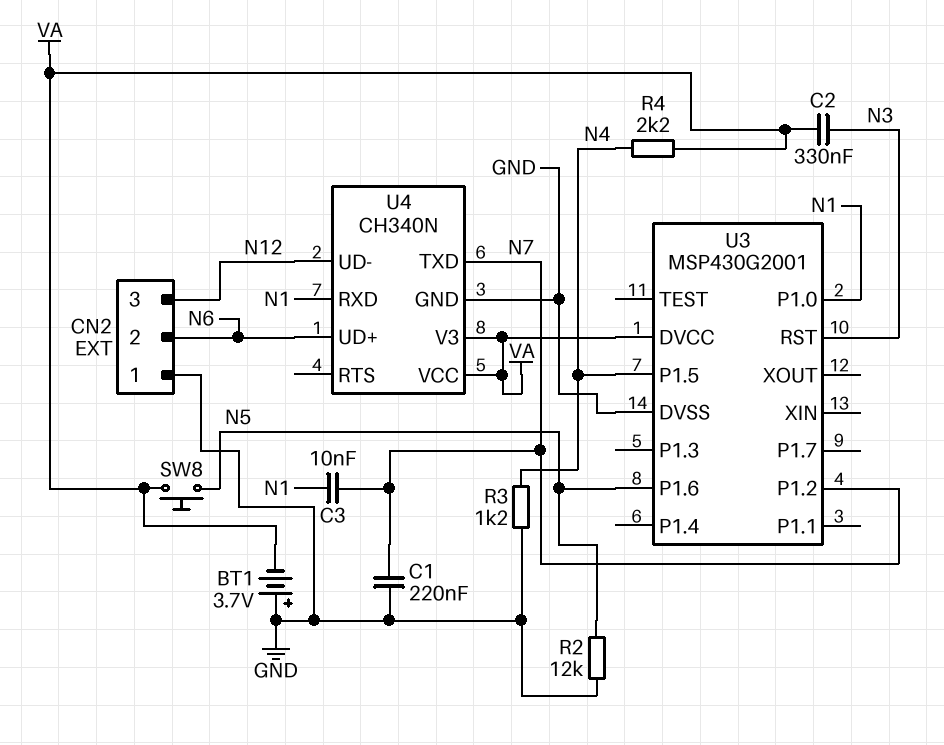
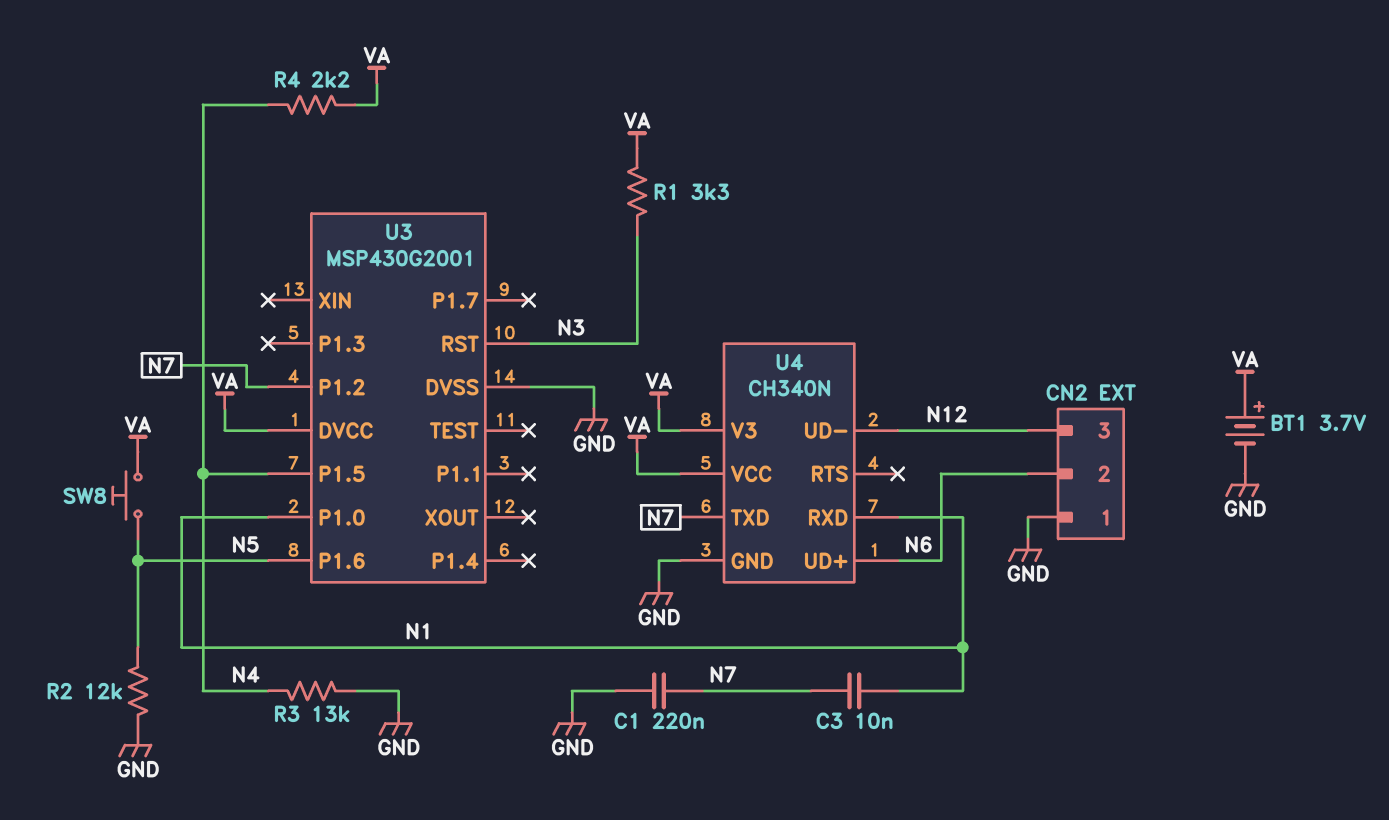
BT1: 3.7V (plus GND, minus VA) -> 3.7V (plus VA, minus GND)
C2: 330nF (N3, VA) -> none
R1: none -> 3.3k (N3, VA)
R3: 1.2k (GND, N4) -> 13k (GND, N4)

